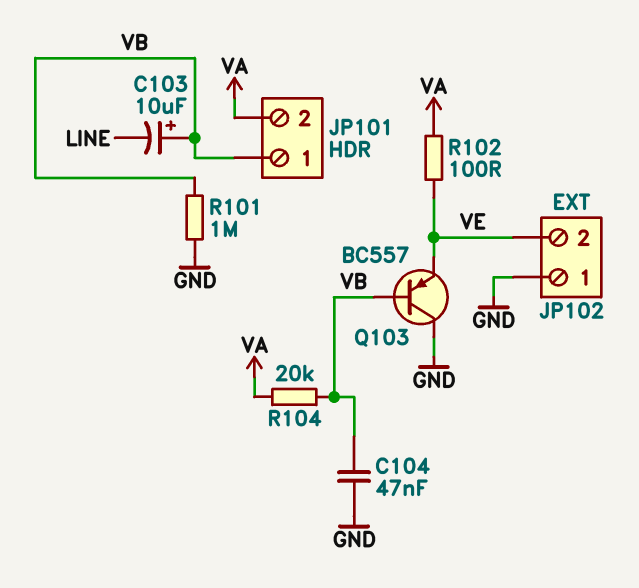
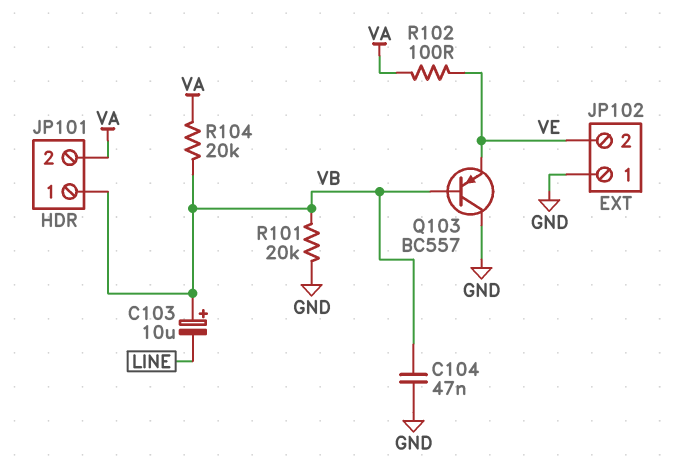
R101: 1M (GND, VB) -> 20k (GND, VB)

